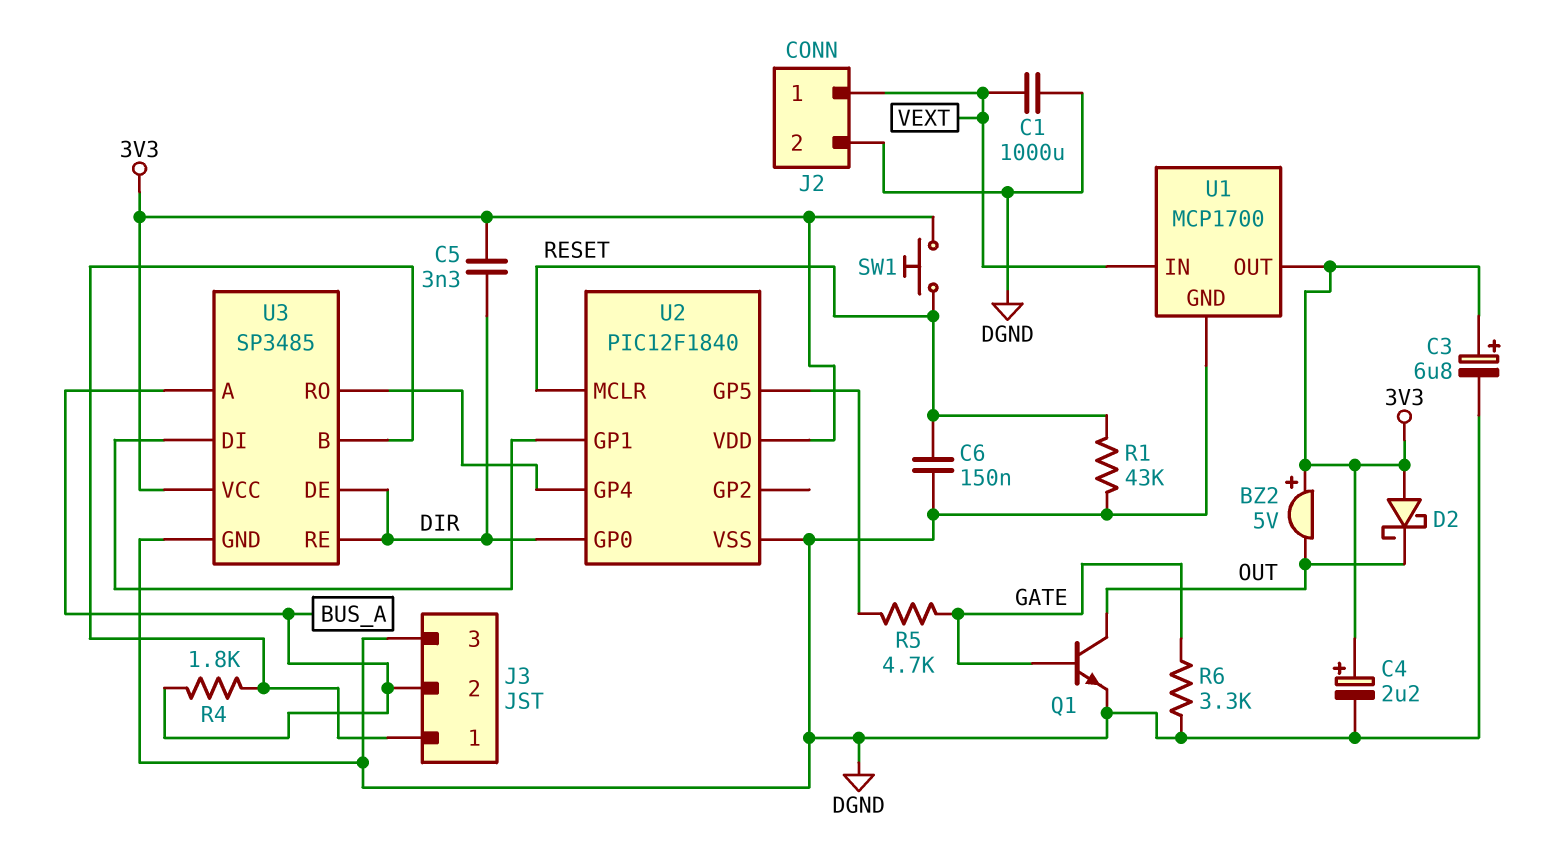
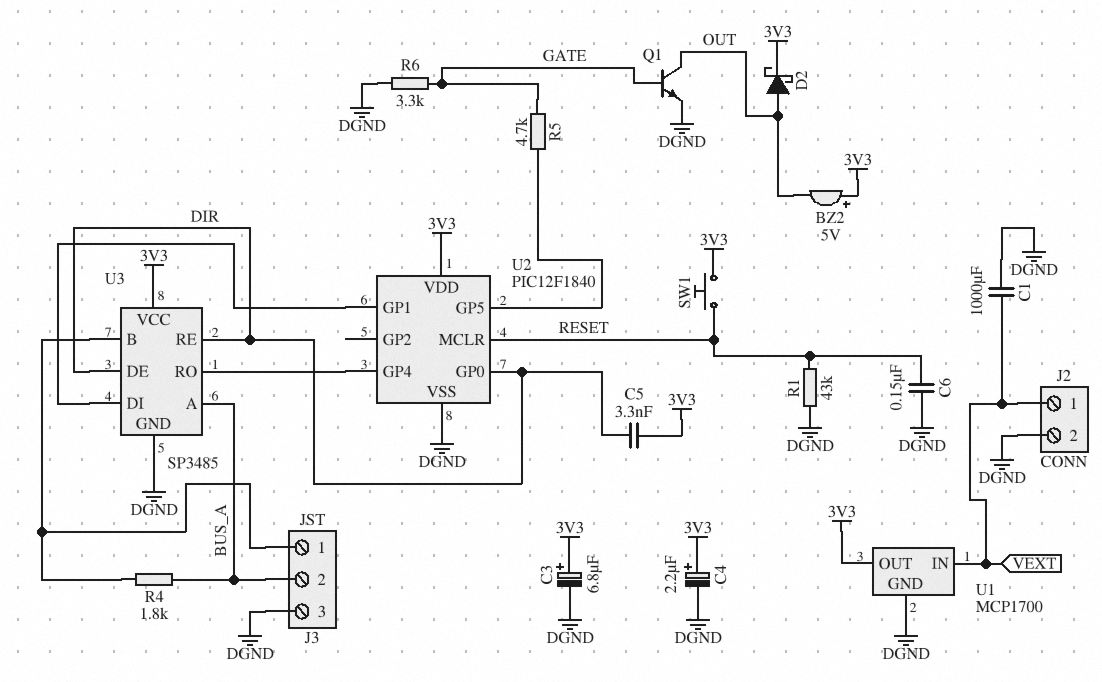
D2: schottky (A 3V3, K OUT) -> schottky (A OUT, K 3V3)

